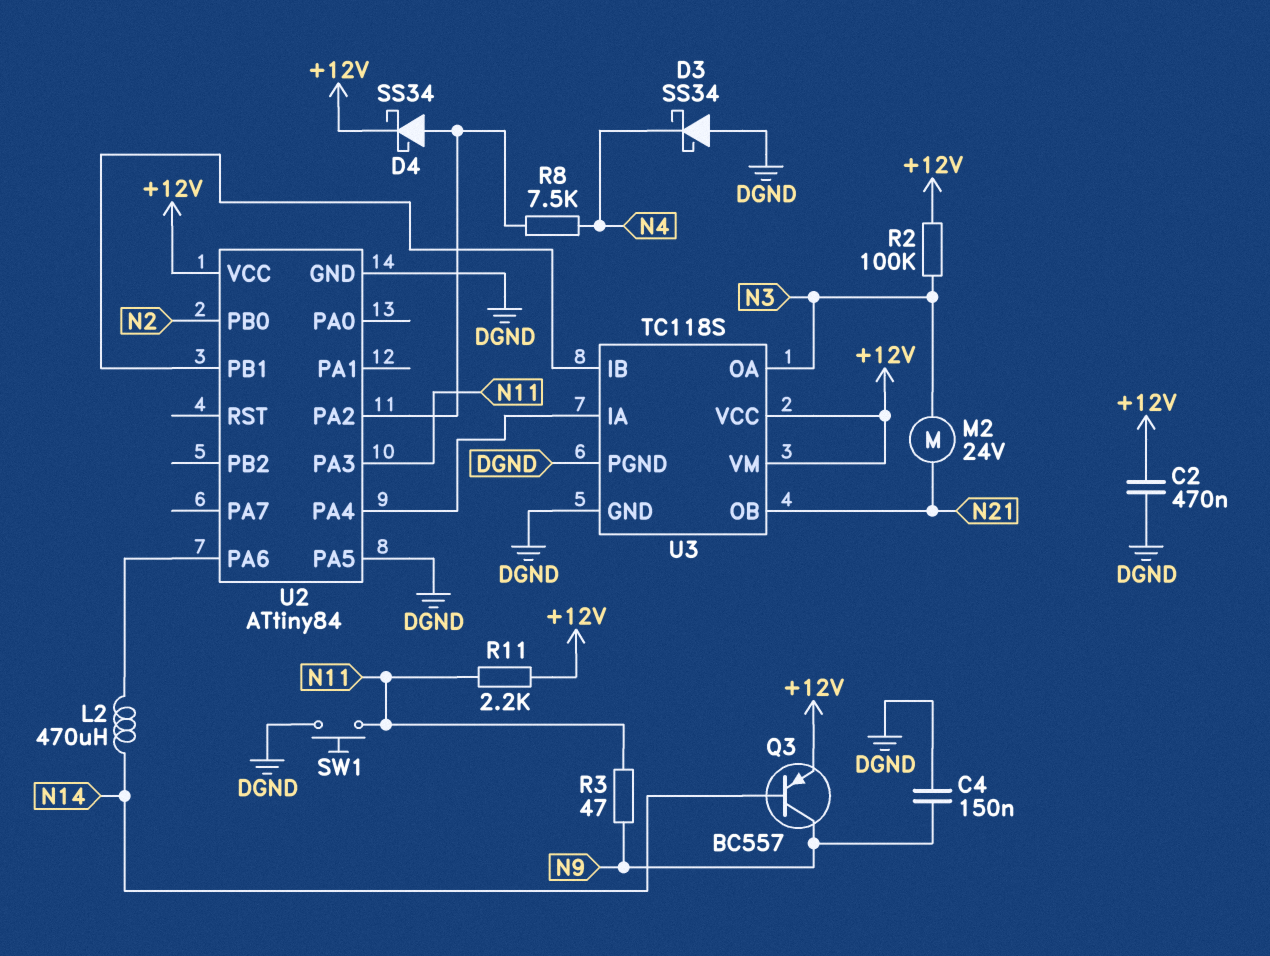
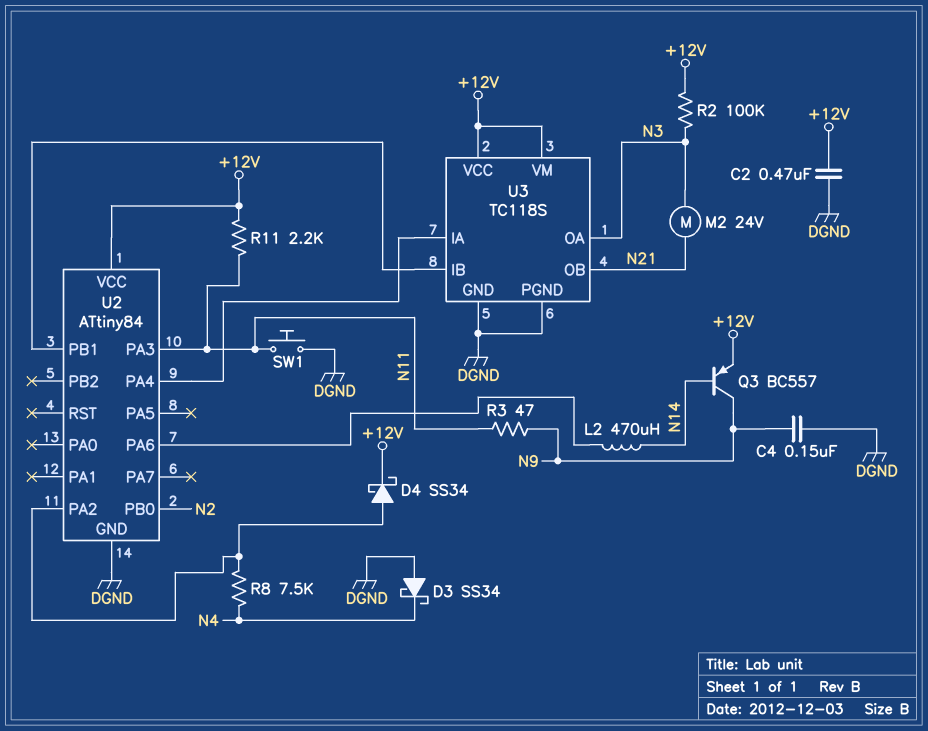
U2 pin PA5: DGND -> none

